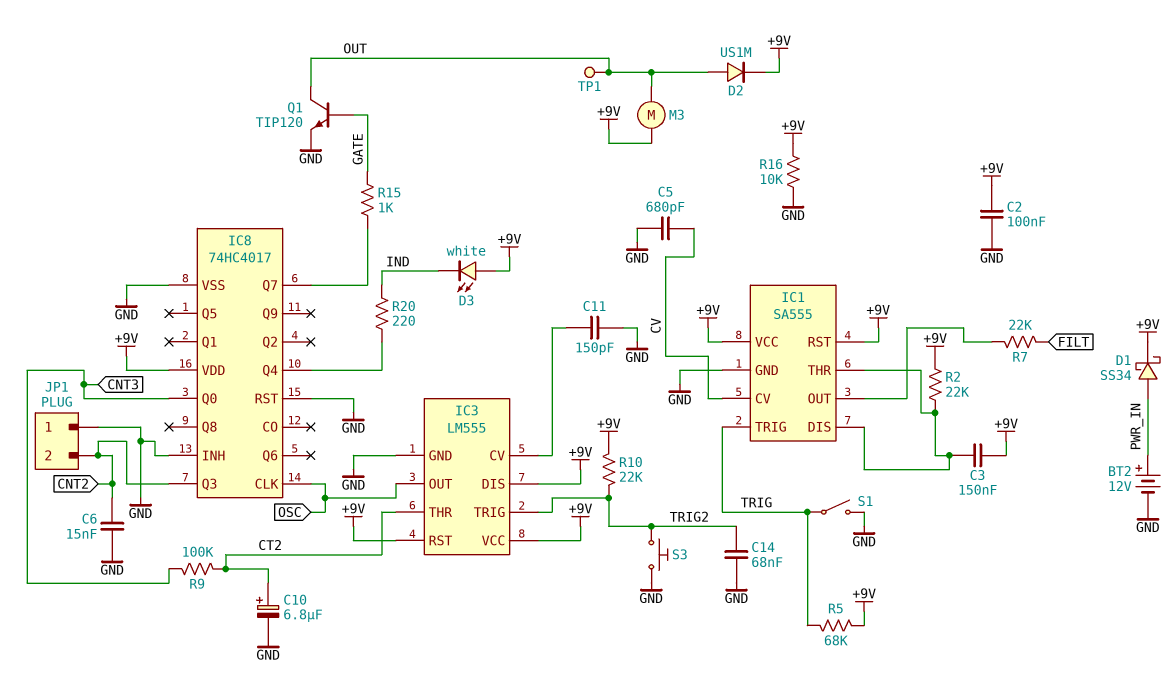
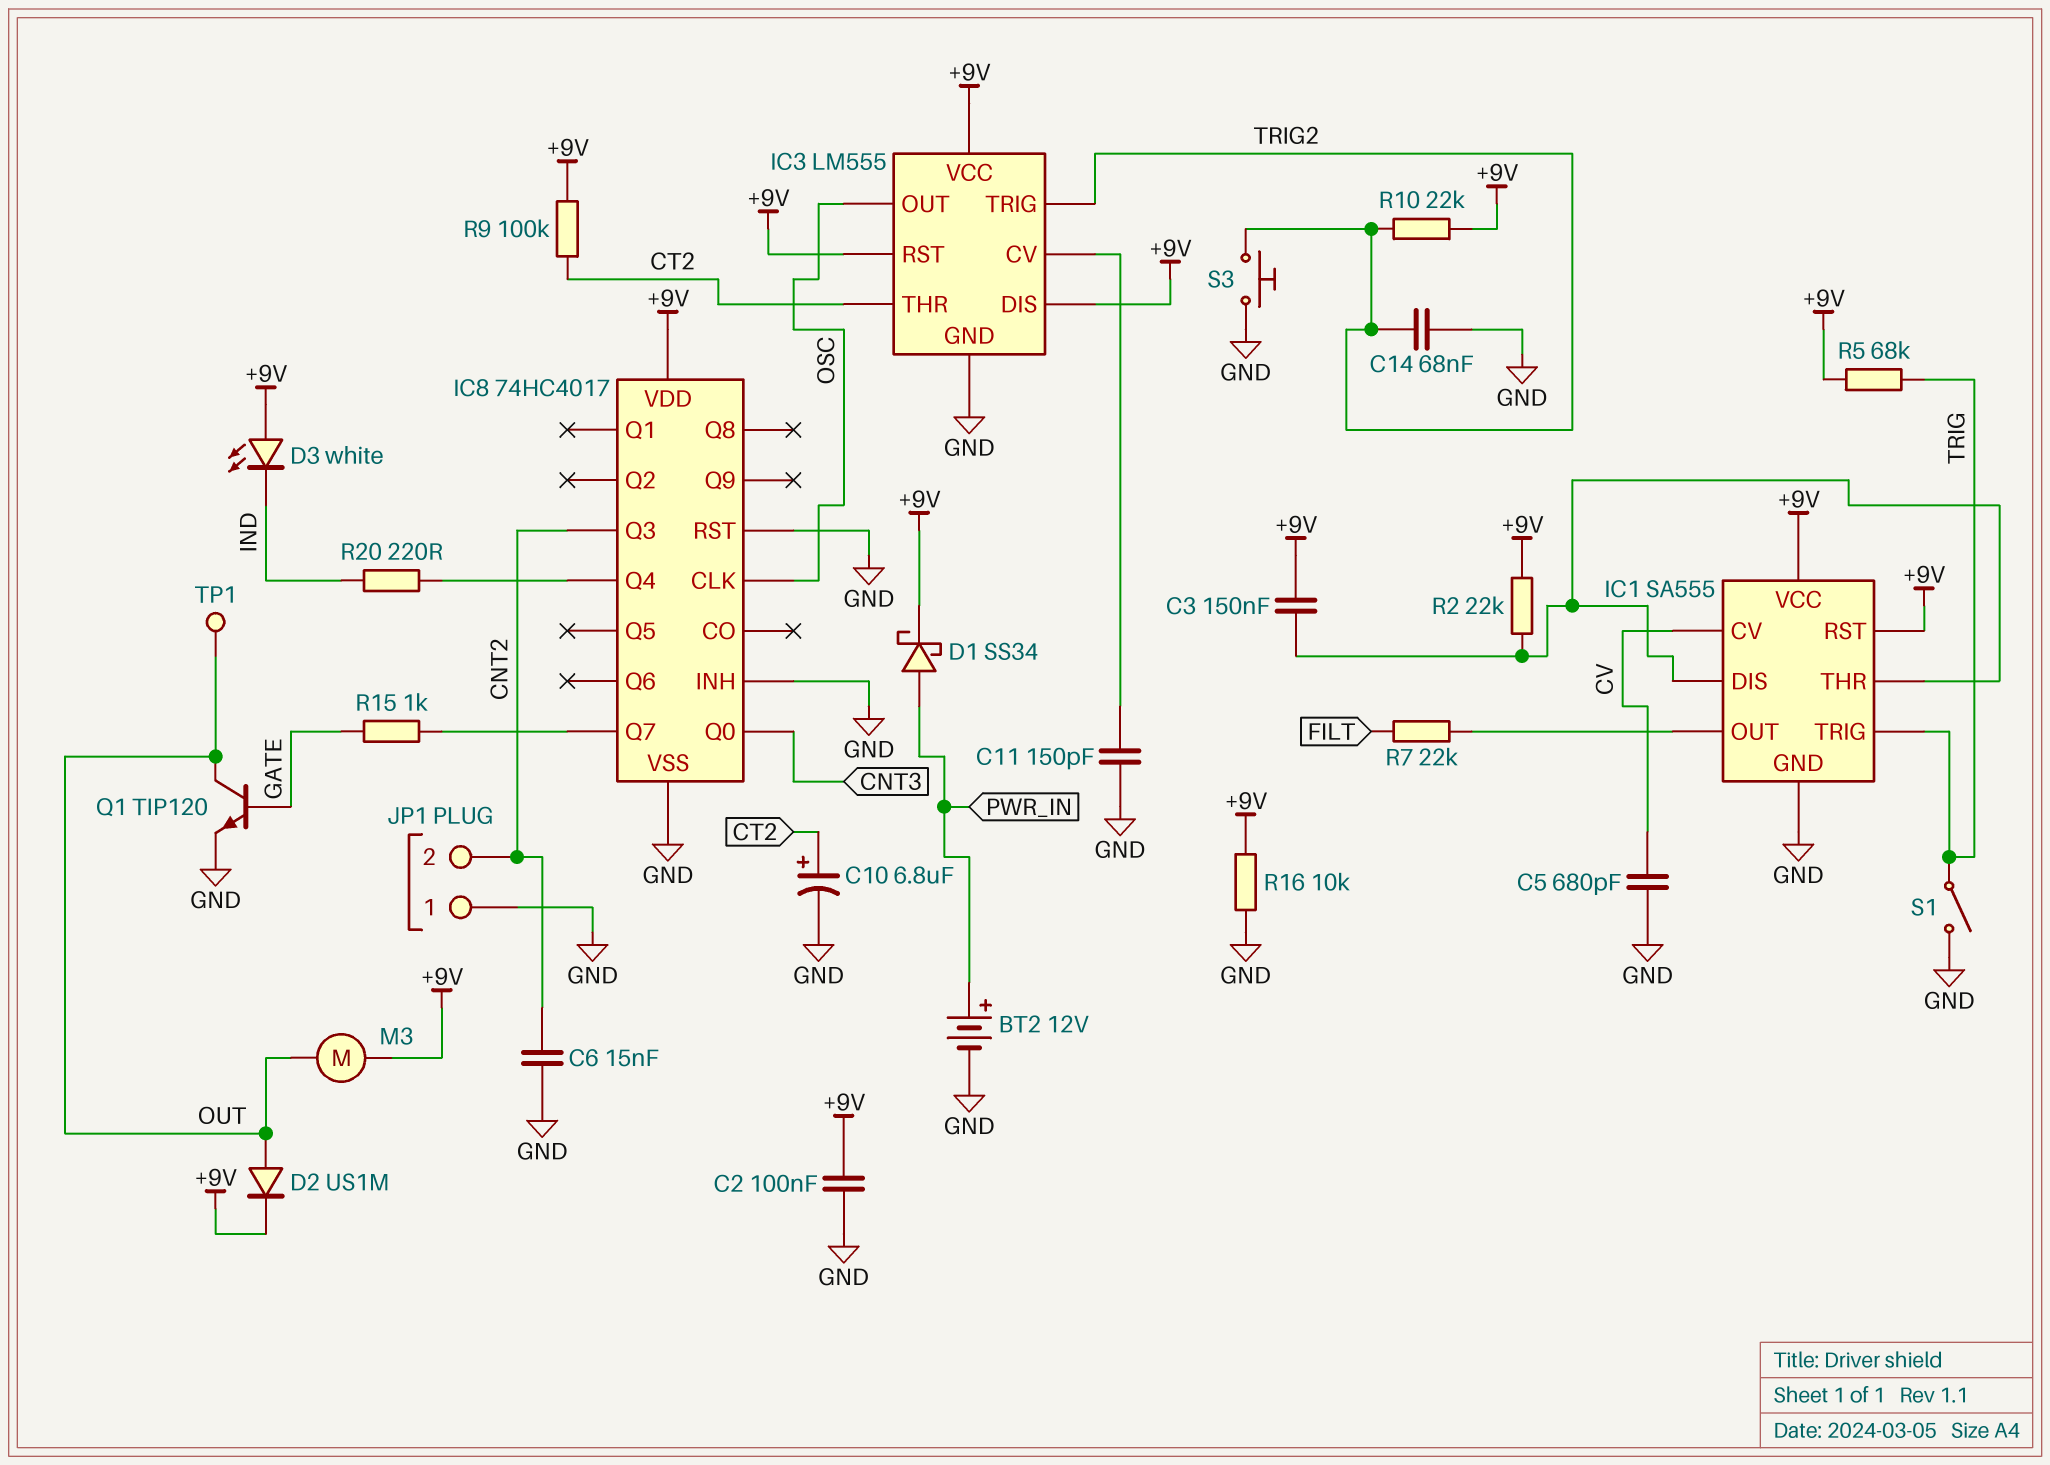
R9: 100k (CNT3, CT2) -> 100k (+9V, CT2)

